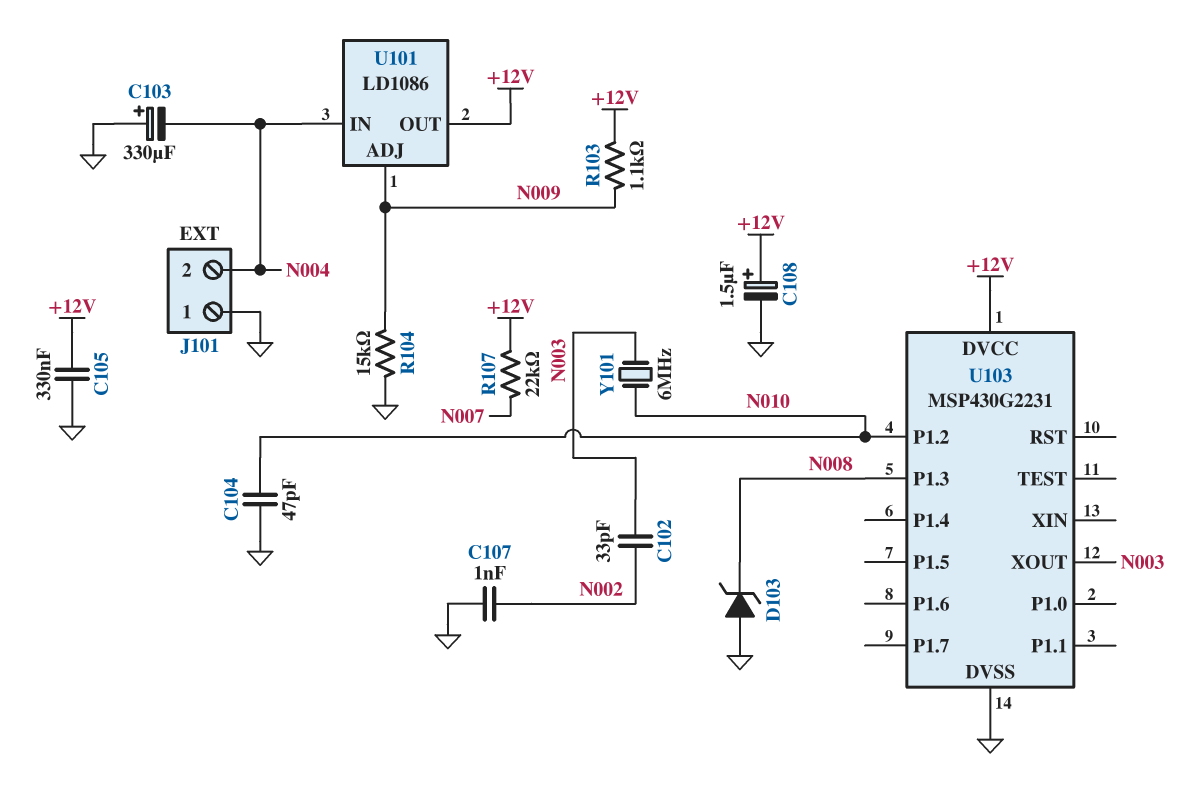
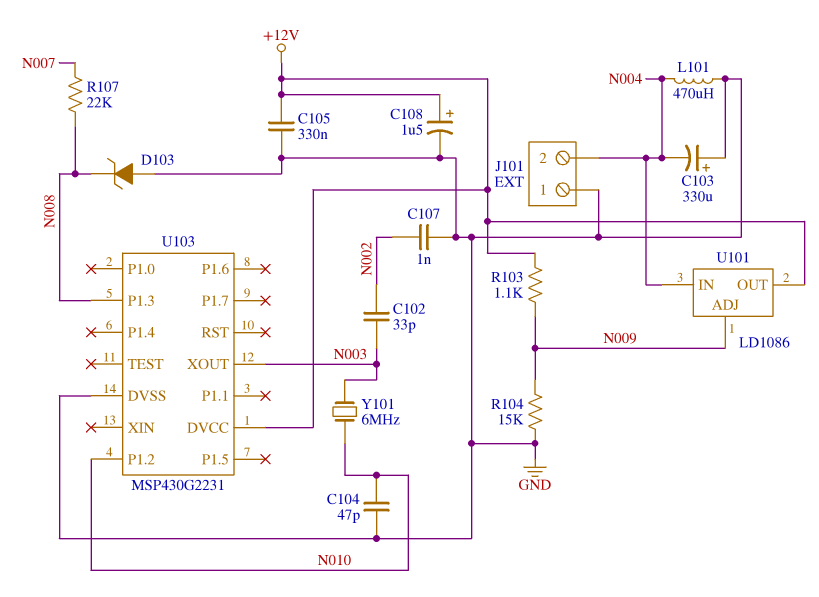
L101: none -> 470uH (GND, N004)
R107: 22k (+12V, N007) -> 22k (N007, N008)

